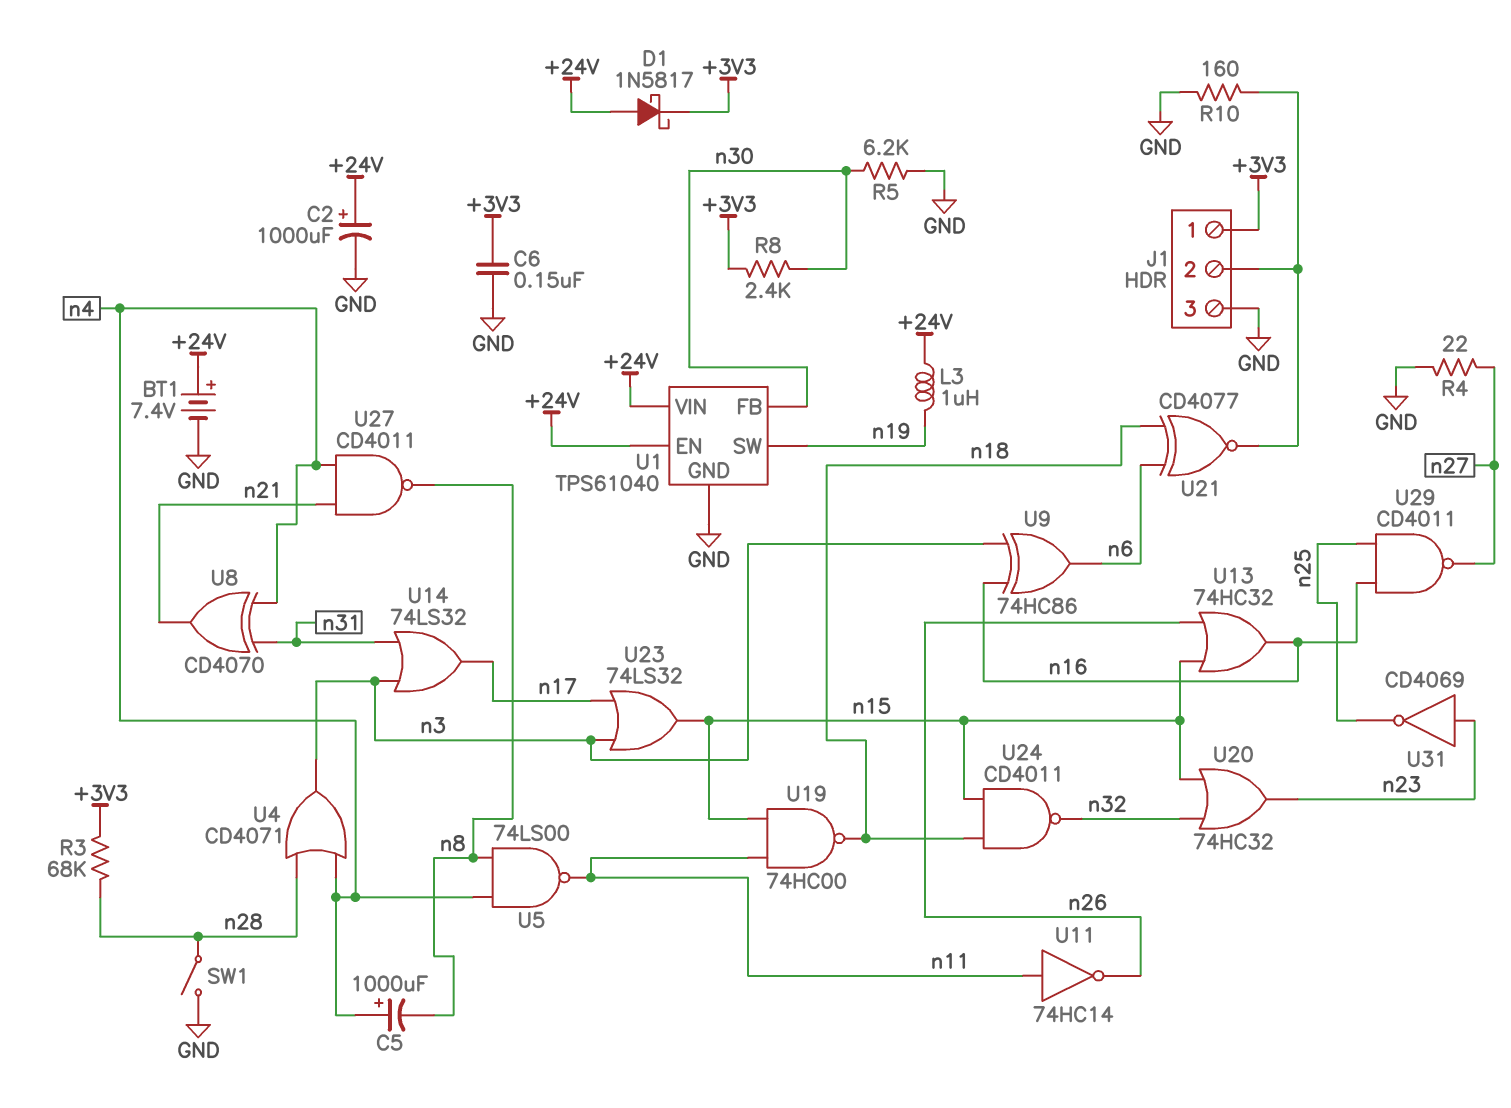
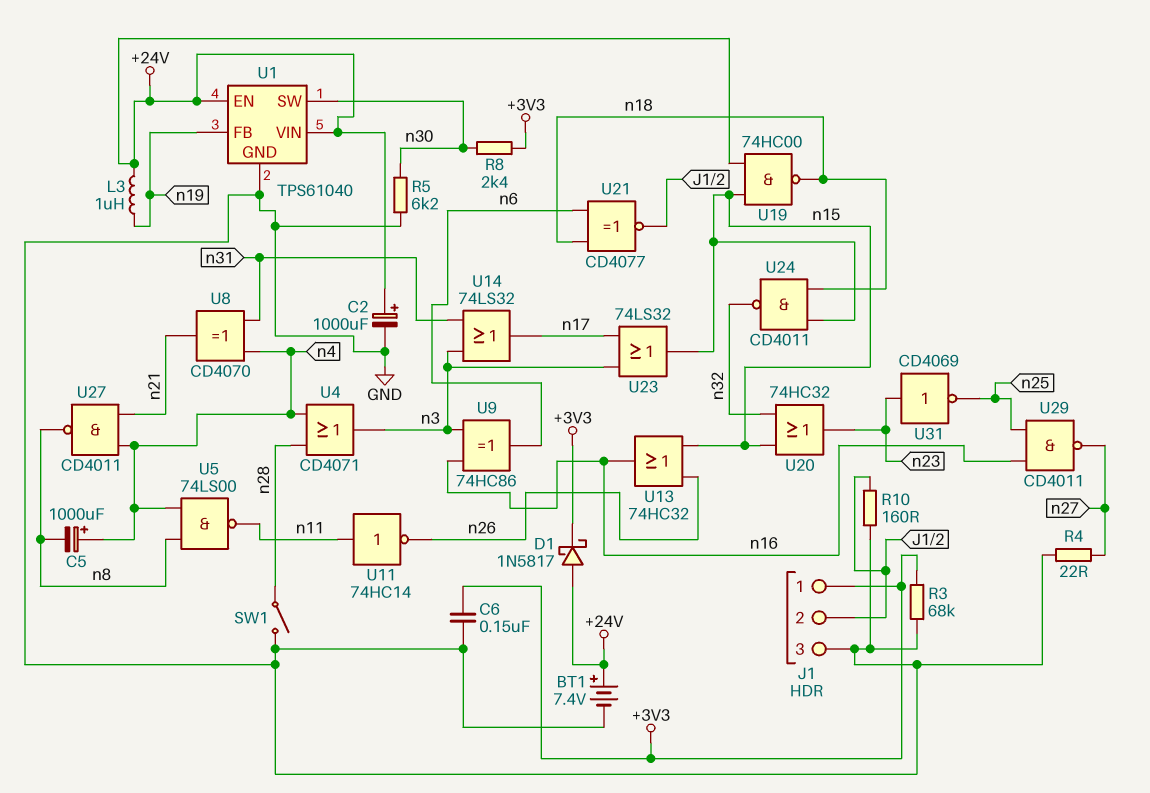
R3: 68k (+3V3, n28) -> 68k (+3V3, GND)
U1 pin FB: n30 -> n19
U1 pin SW: n19 -> n30
U19: NAND 74HC00 (in n11, in n15, out n18) -> NAND 74HC00 (in +24V, in n15, out n18)

